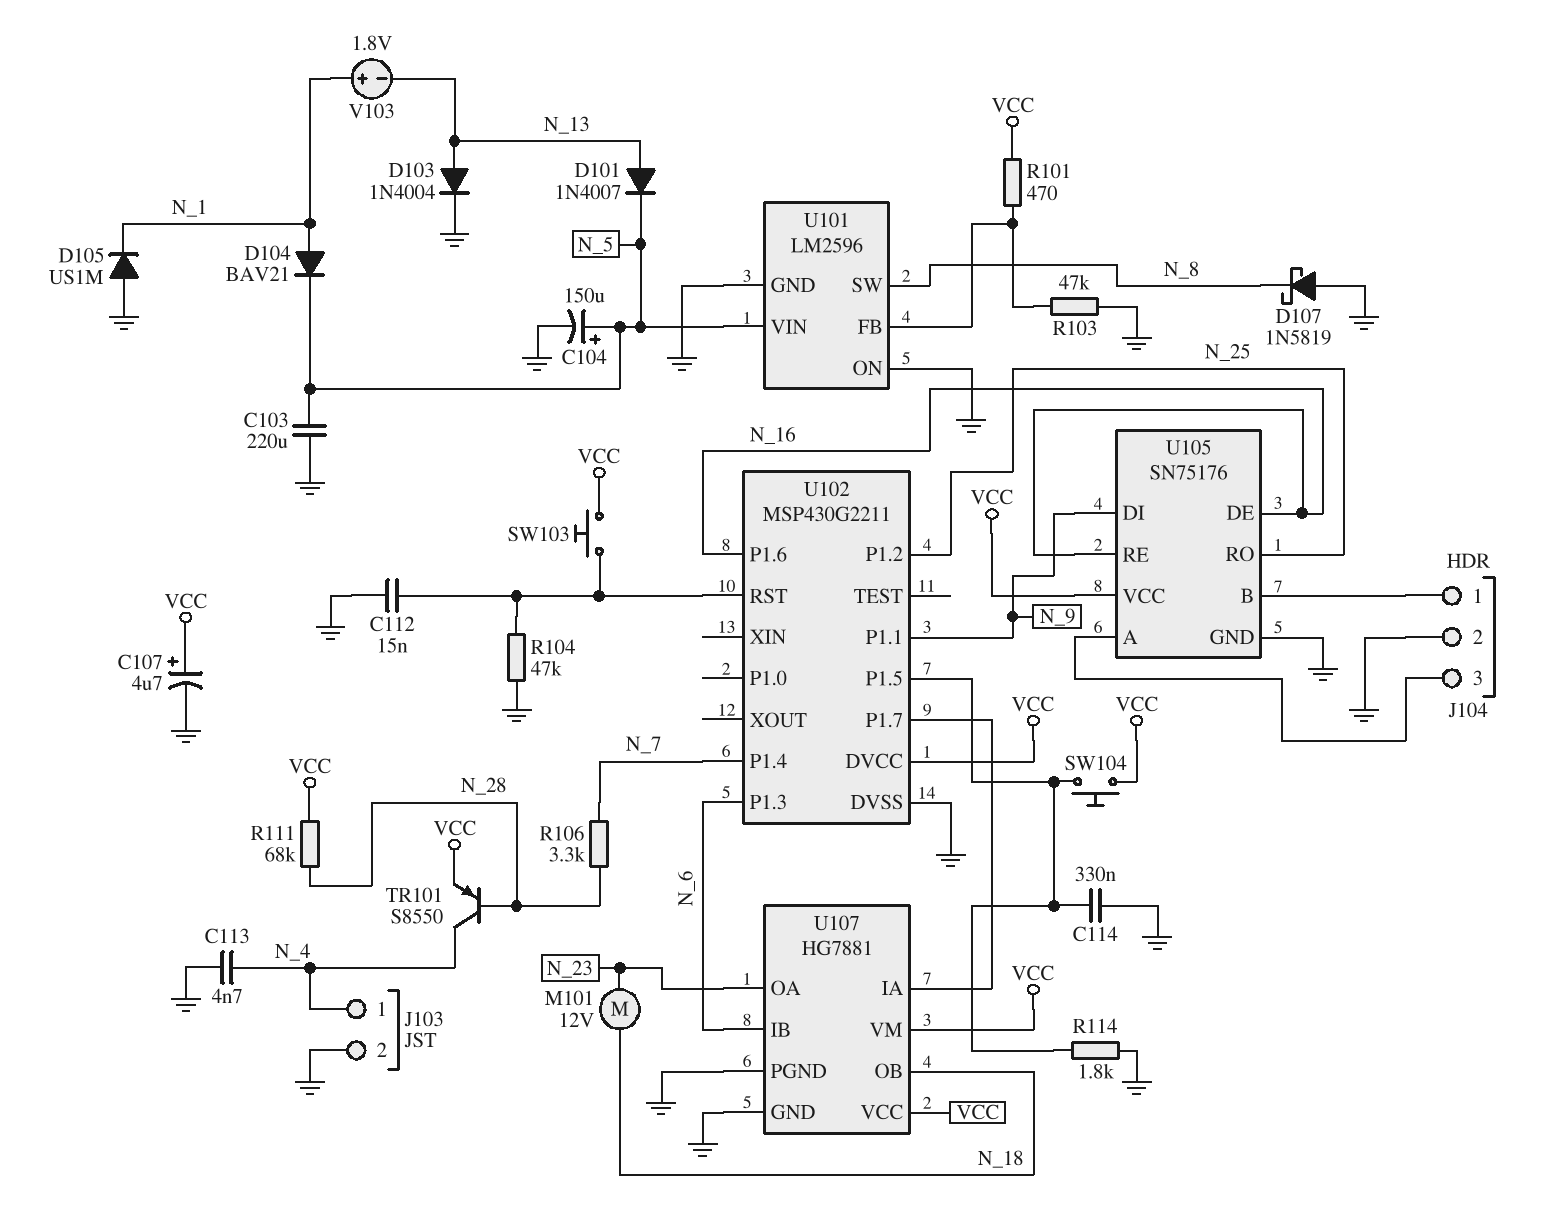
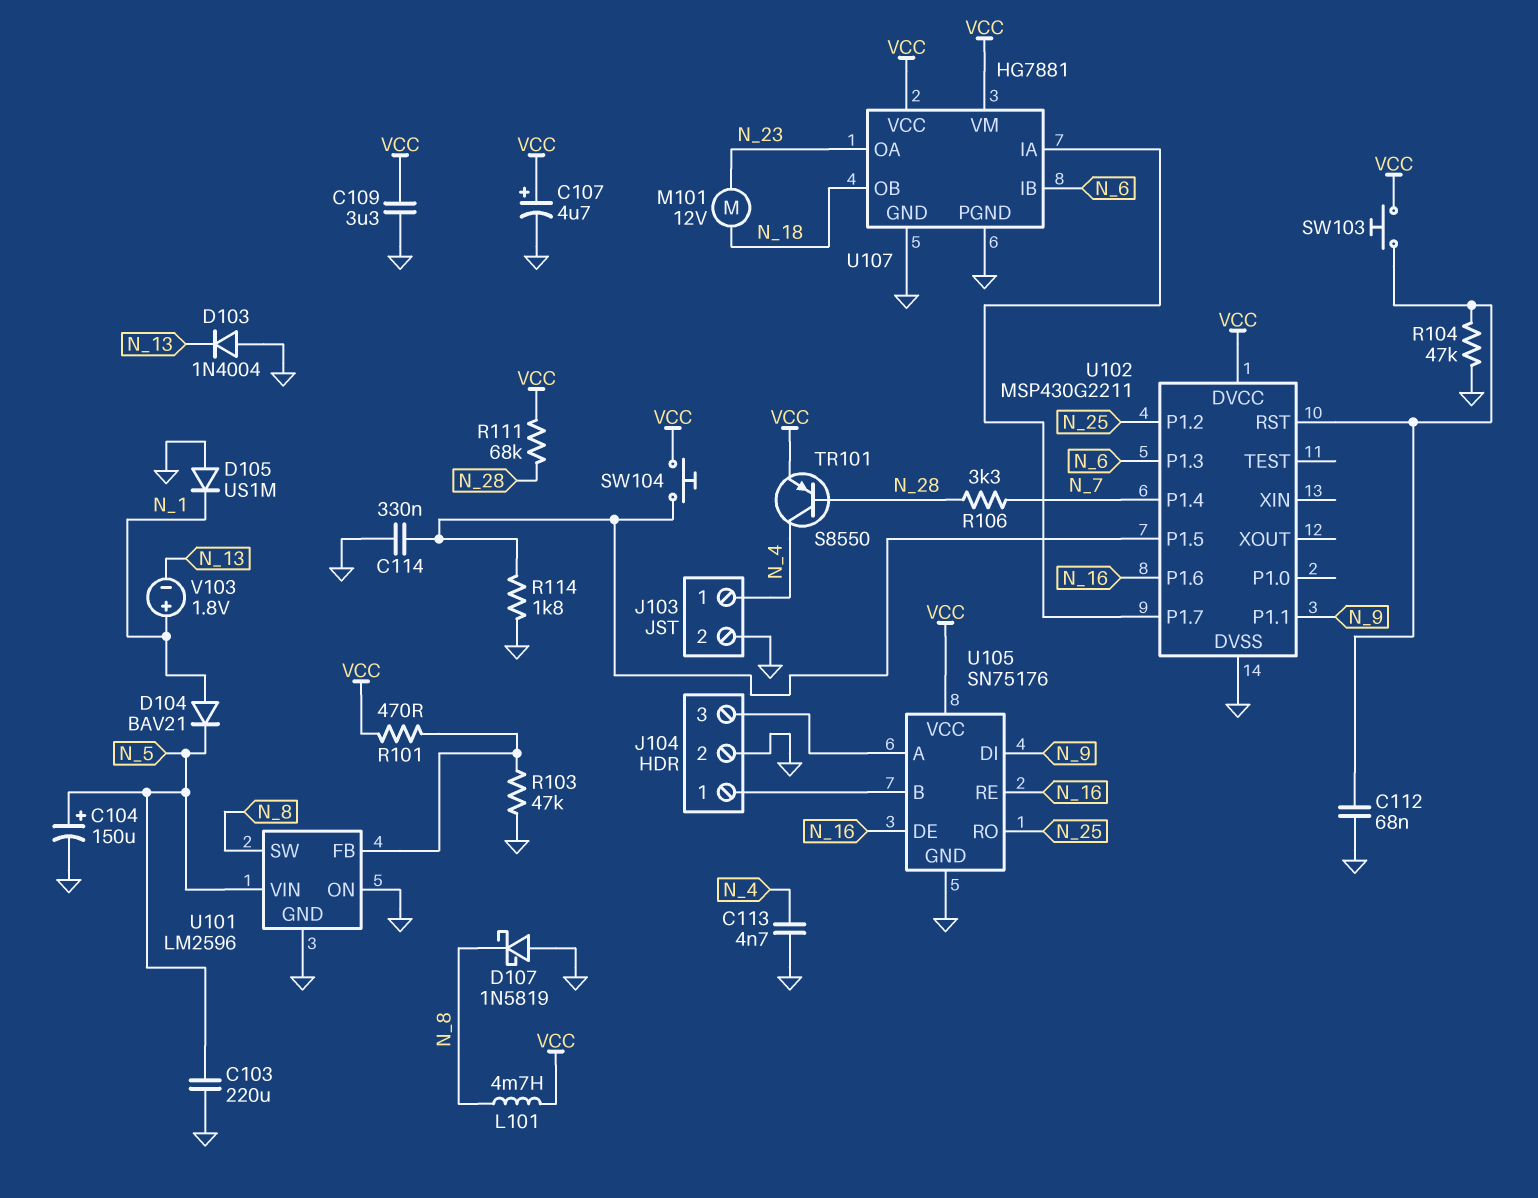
C109: none -> 3.3uF (GND, VCC)
C112: 15nF (GND, U102/RST) -> 68nF (GND, U102/RST)
D101: diode 1N4007 (A N_13, K N_5) -> none
D103: diode 1N4004 (A N_13, K GND) -> diode 1N4004 (A GND, K N_13)
L101: none -> 4.7mH (N_8, VCC)

